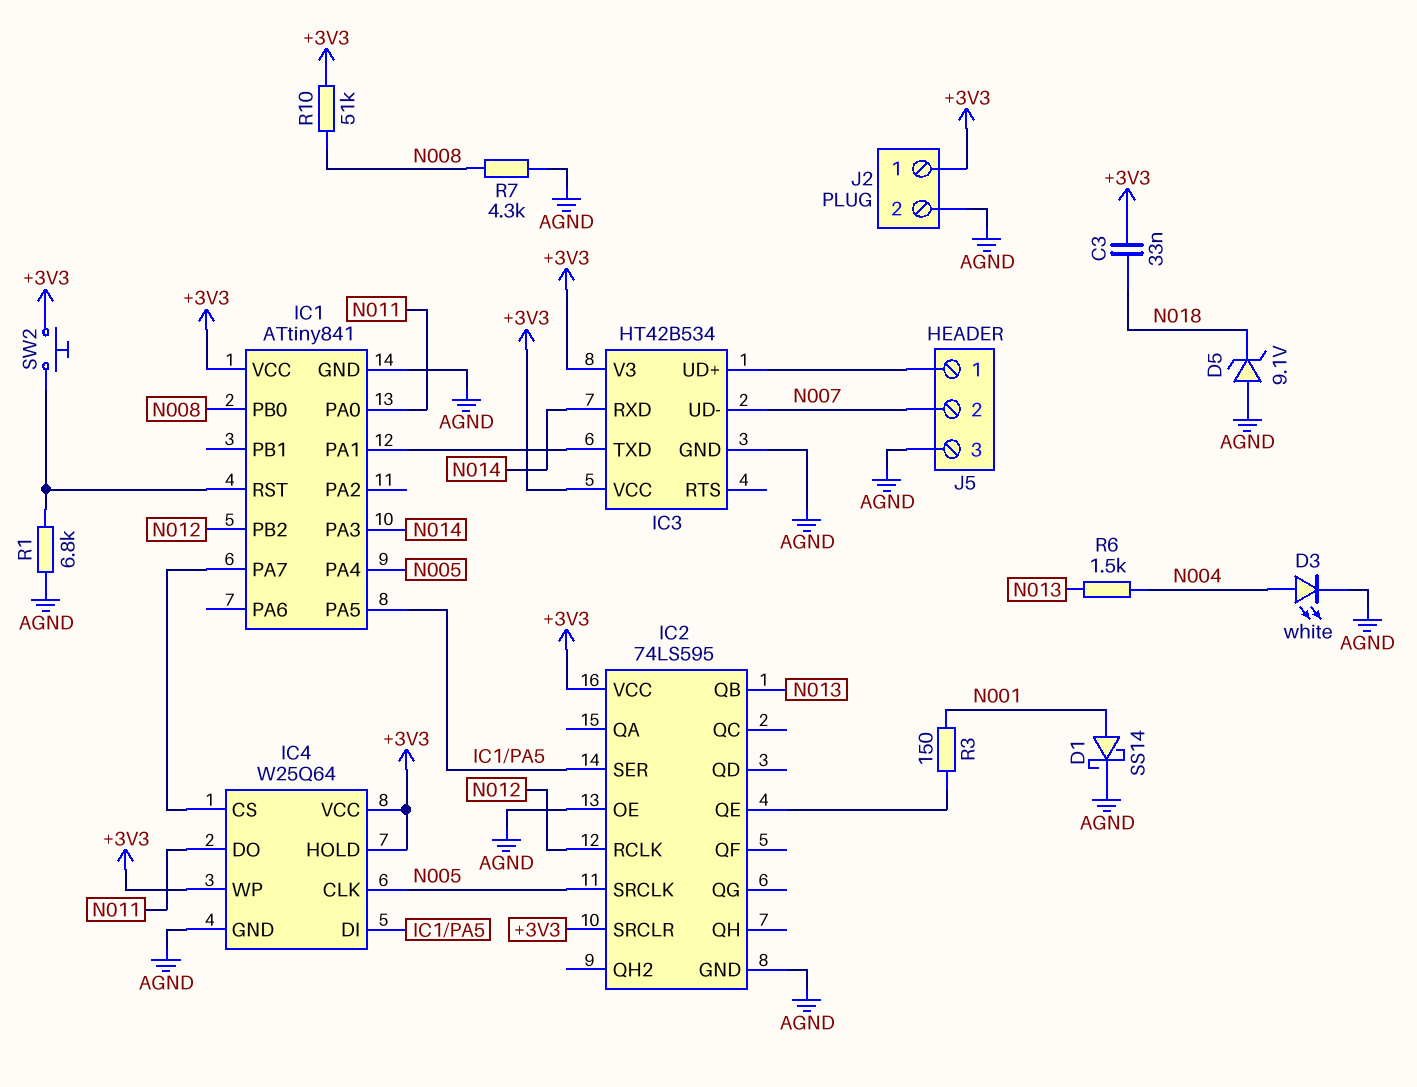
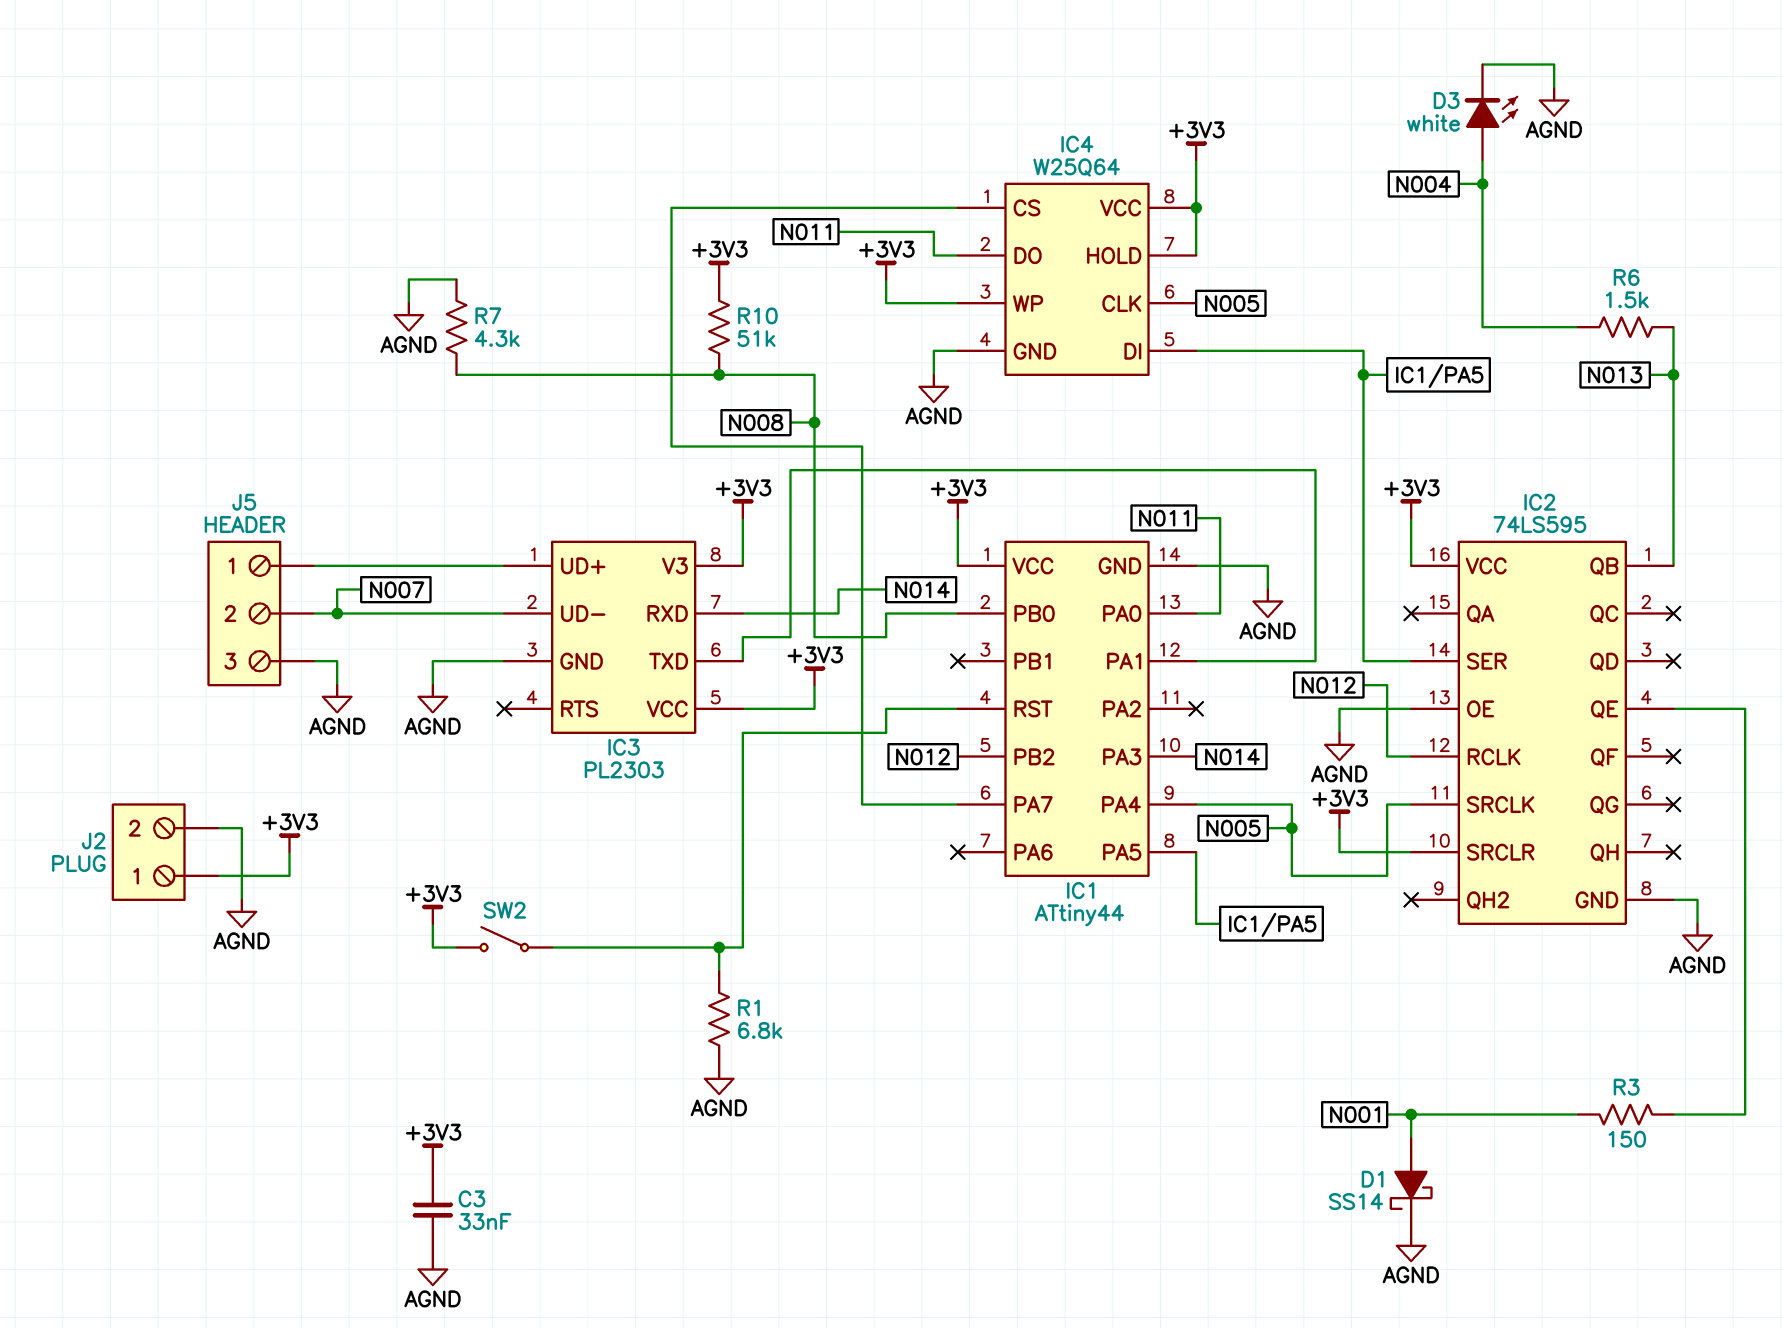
C3: 33nF (+3V3, N018) -> 33nF (+3V3, AGND)
D5: zener 9.1V (A AGND, K N018) -> none
IC1: ATtiny841 -> ATtiny44
IC3: HT42B534 -> PL2303
SW2: button (+3V3, IC1/RST) -> switch (+3V3, IC1/RST)

